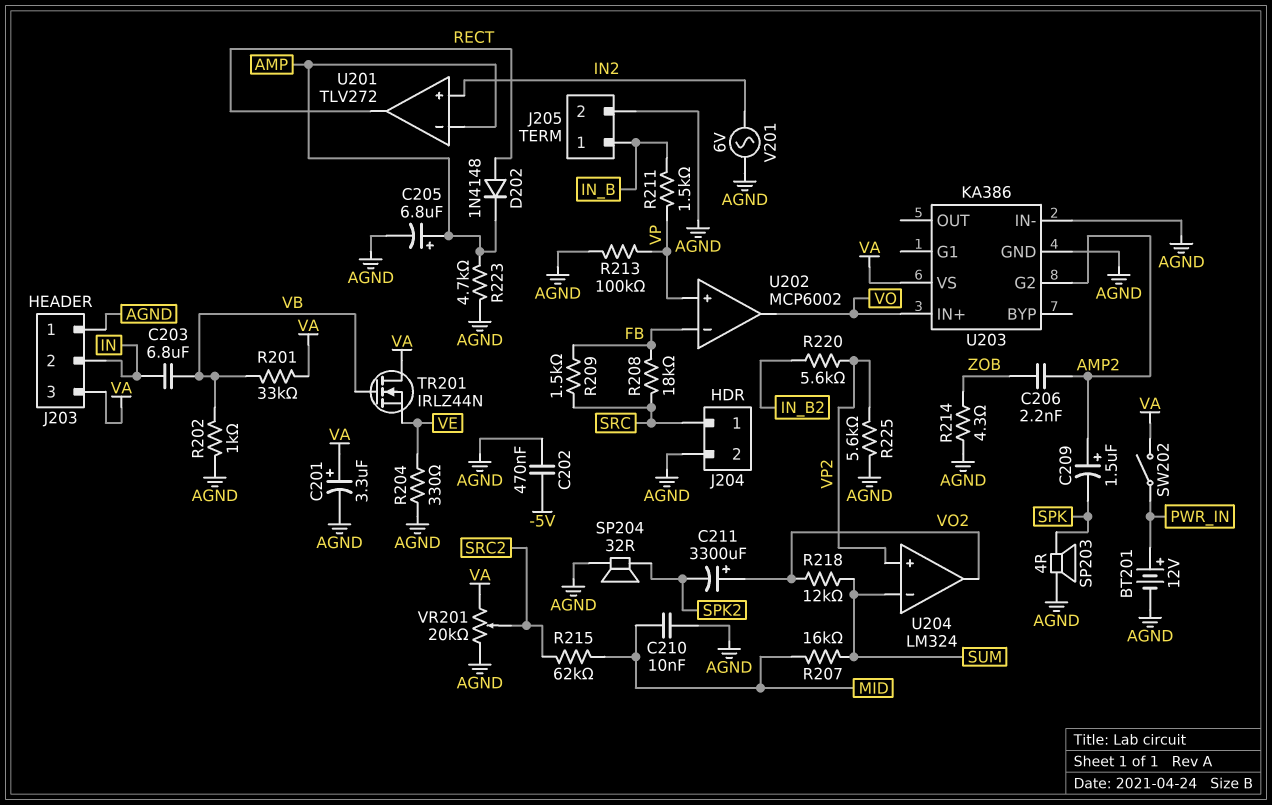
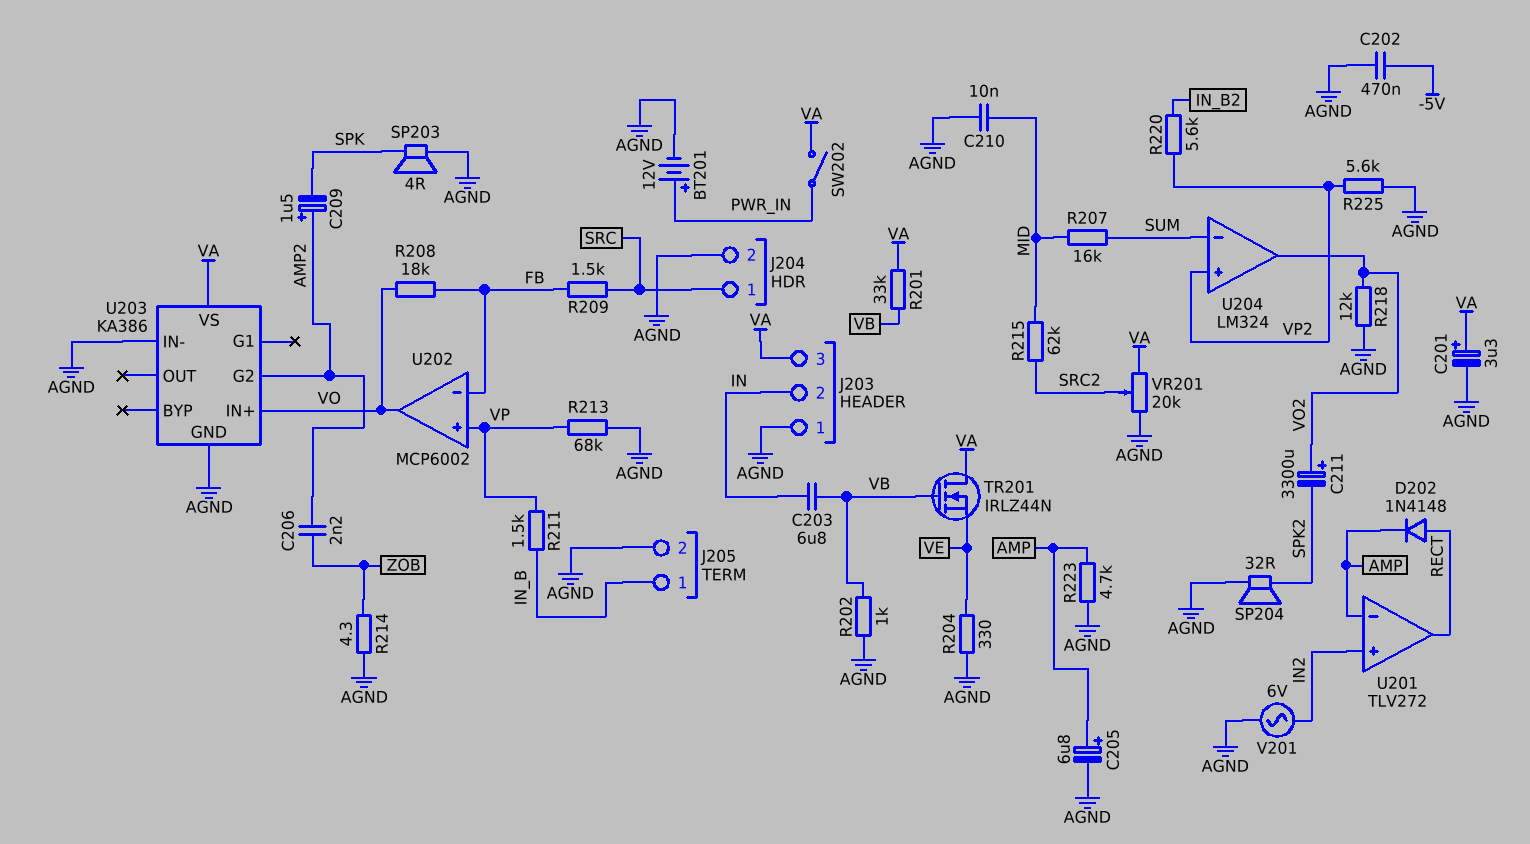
R208: 18k (FB, SRC) -> 18k (FB, VO)
R213: 100k (AGND, VP) -> 68k (AGND, VP)
R218: 12k (SUM, VO2) -> 12k (AGND, VO2)

